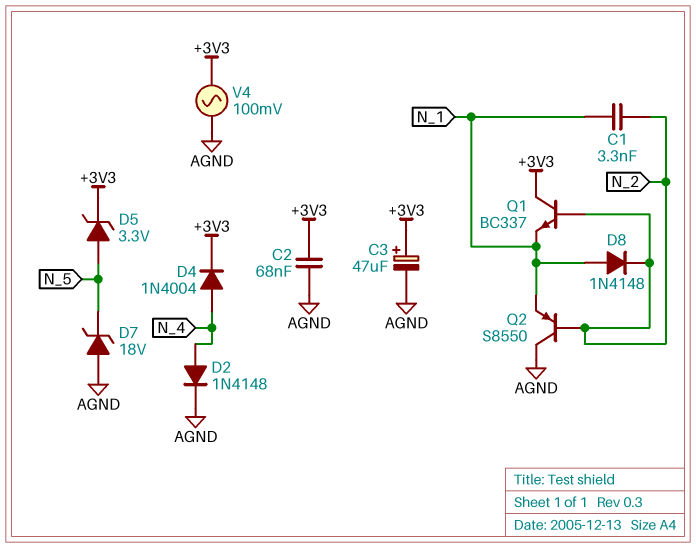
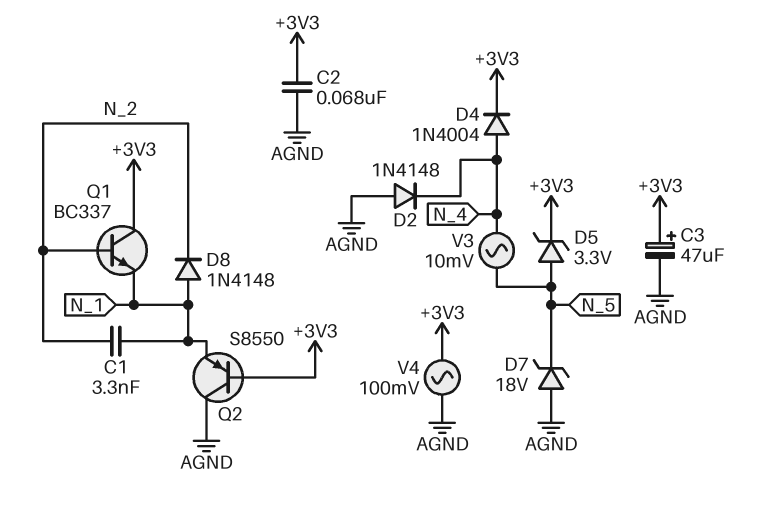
D2: diode 1N4148 (A N_4, K AGND) -> diode 1N4148 (A AGND, K N_4)
Q2: PNP S8550 (B N_2, C AGND, E N_1) -> PNP S8550 (B +3V3, C AGND, E N_1)
V3: none -> AC 10mV (N_4, N_5)

